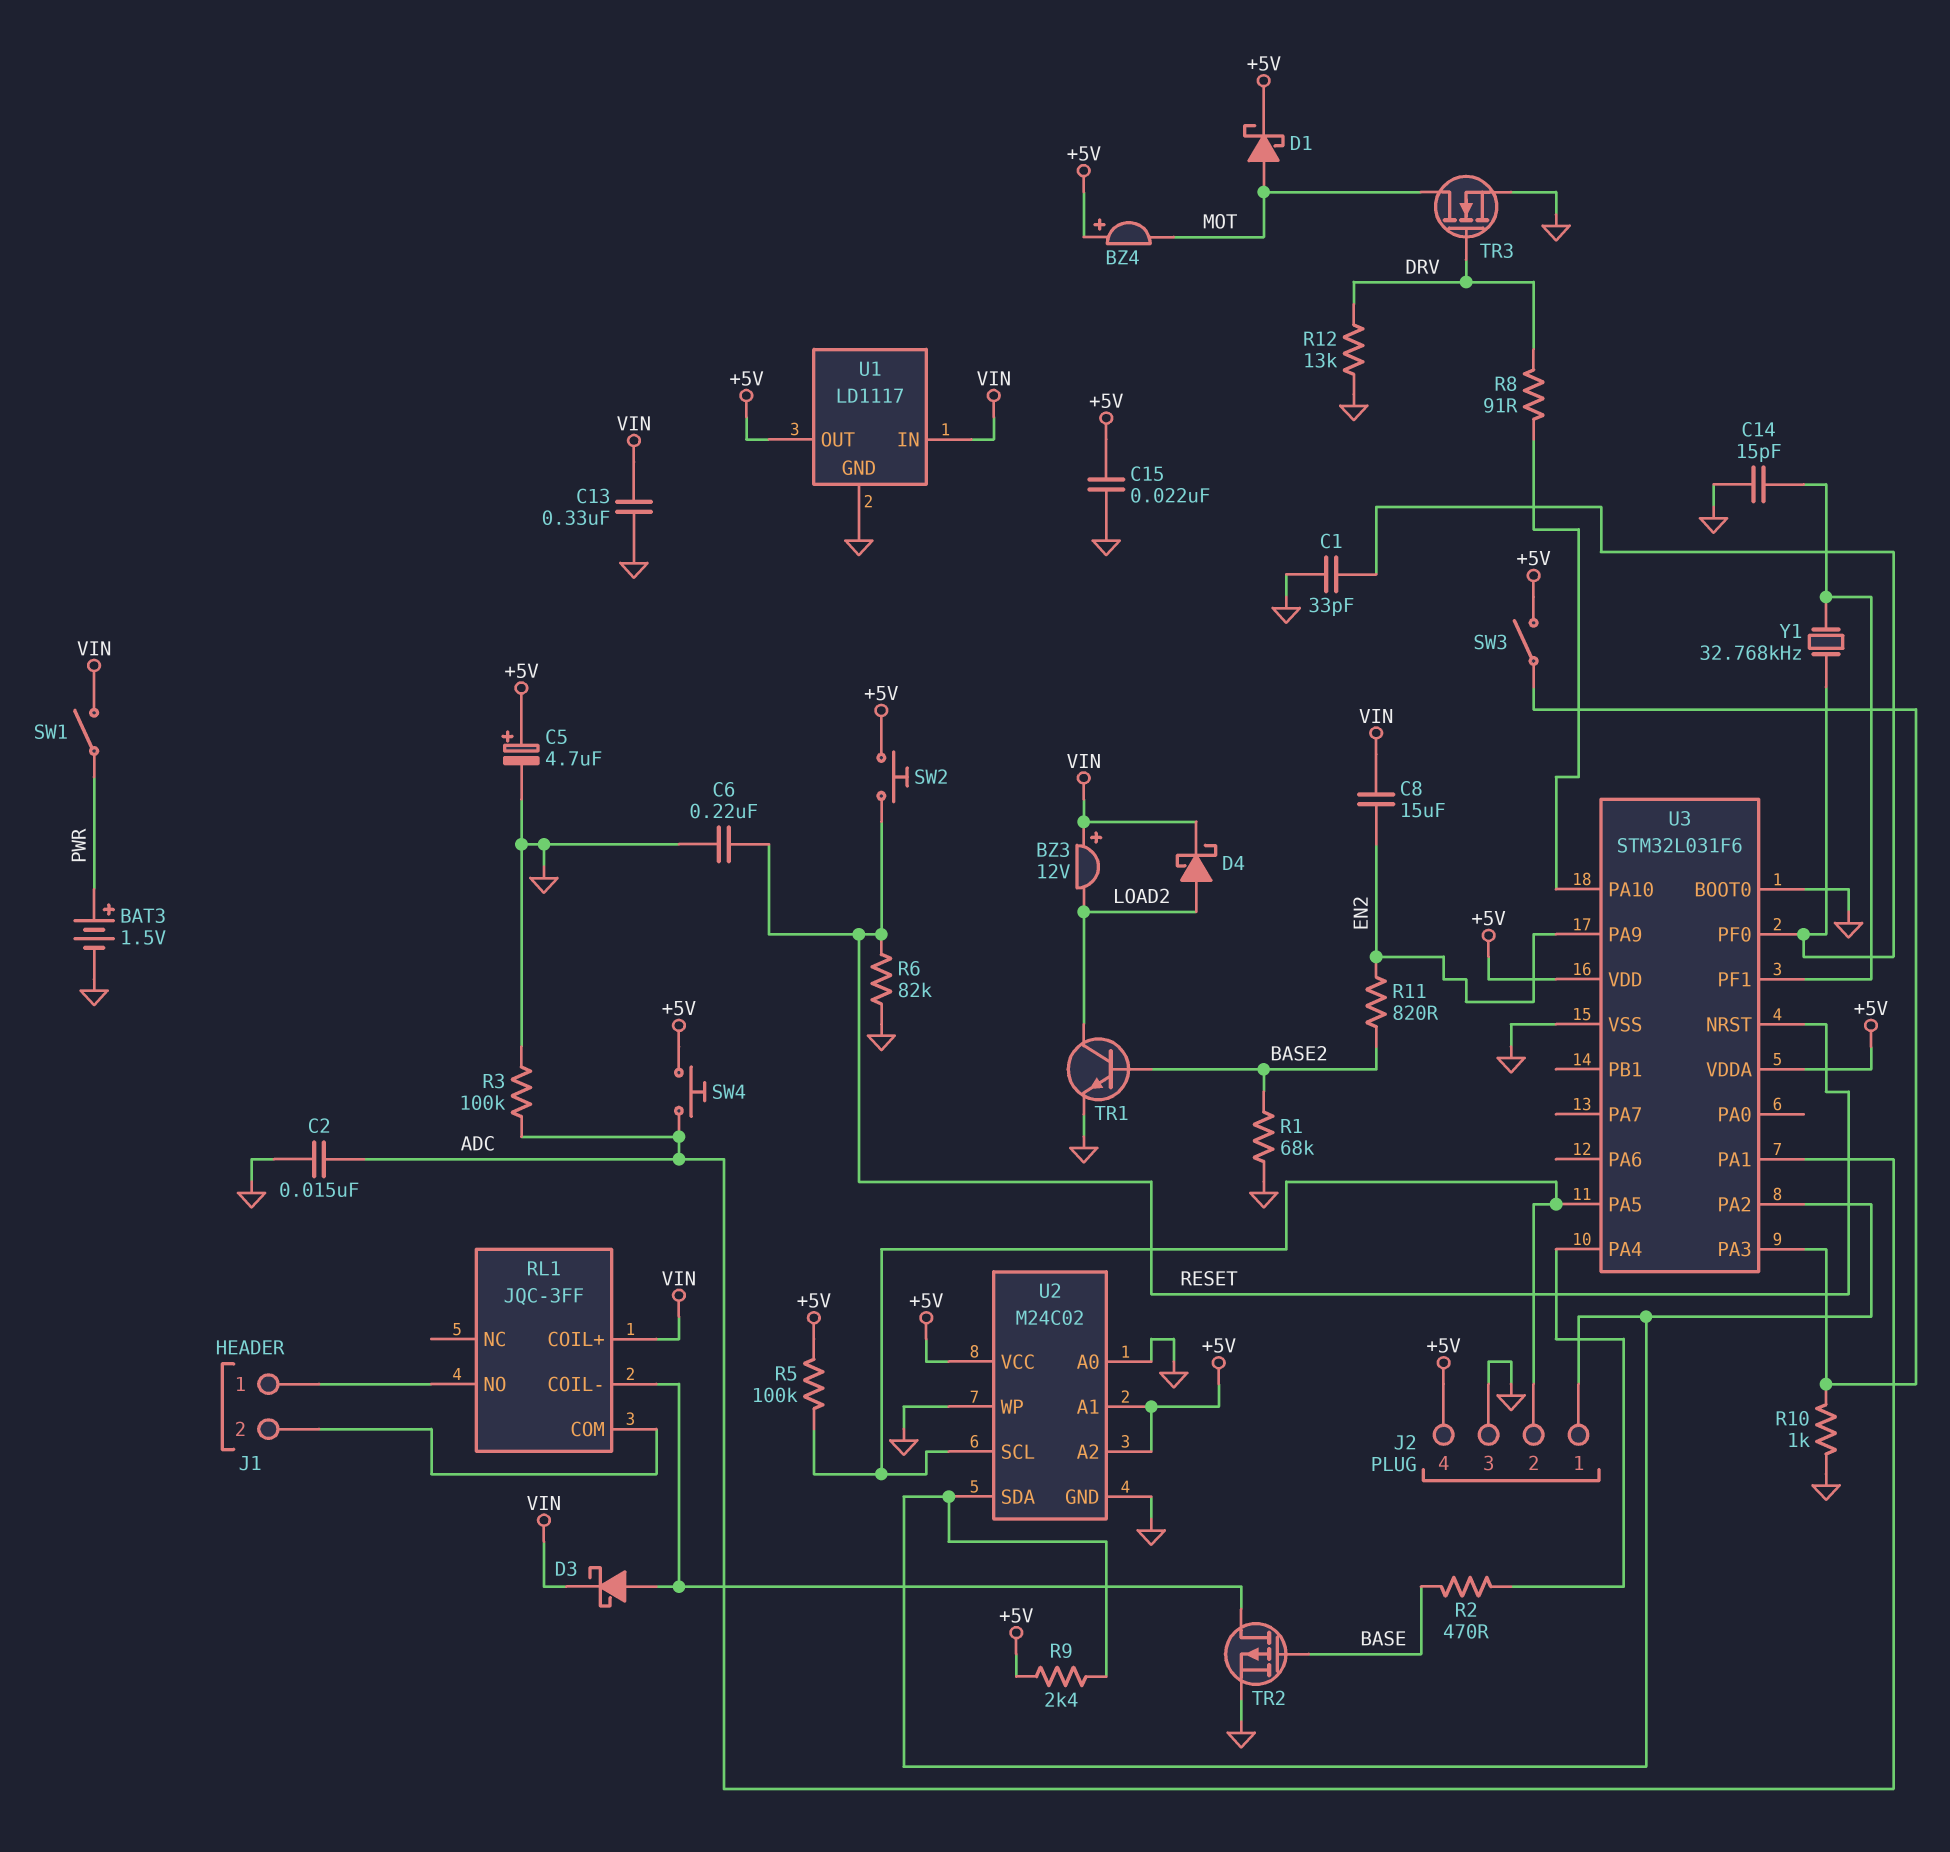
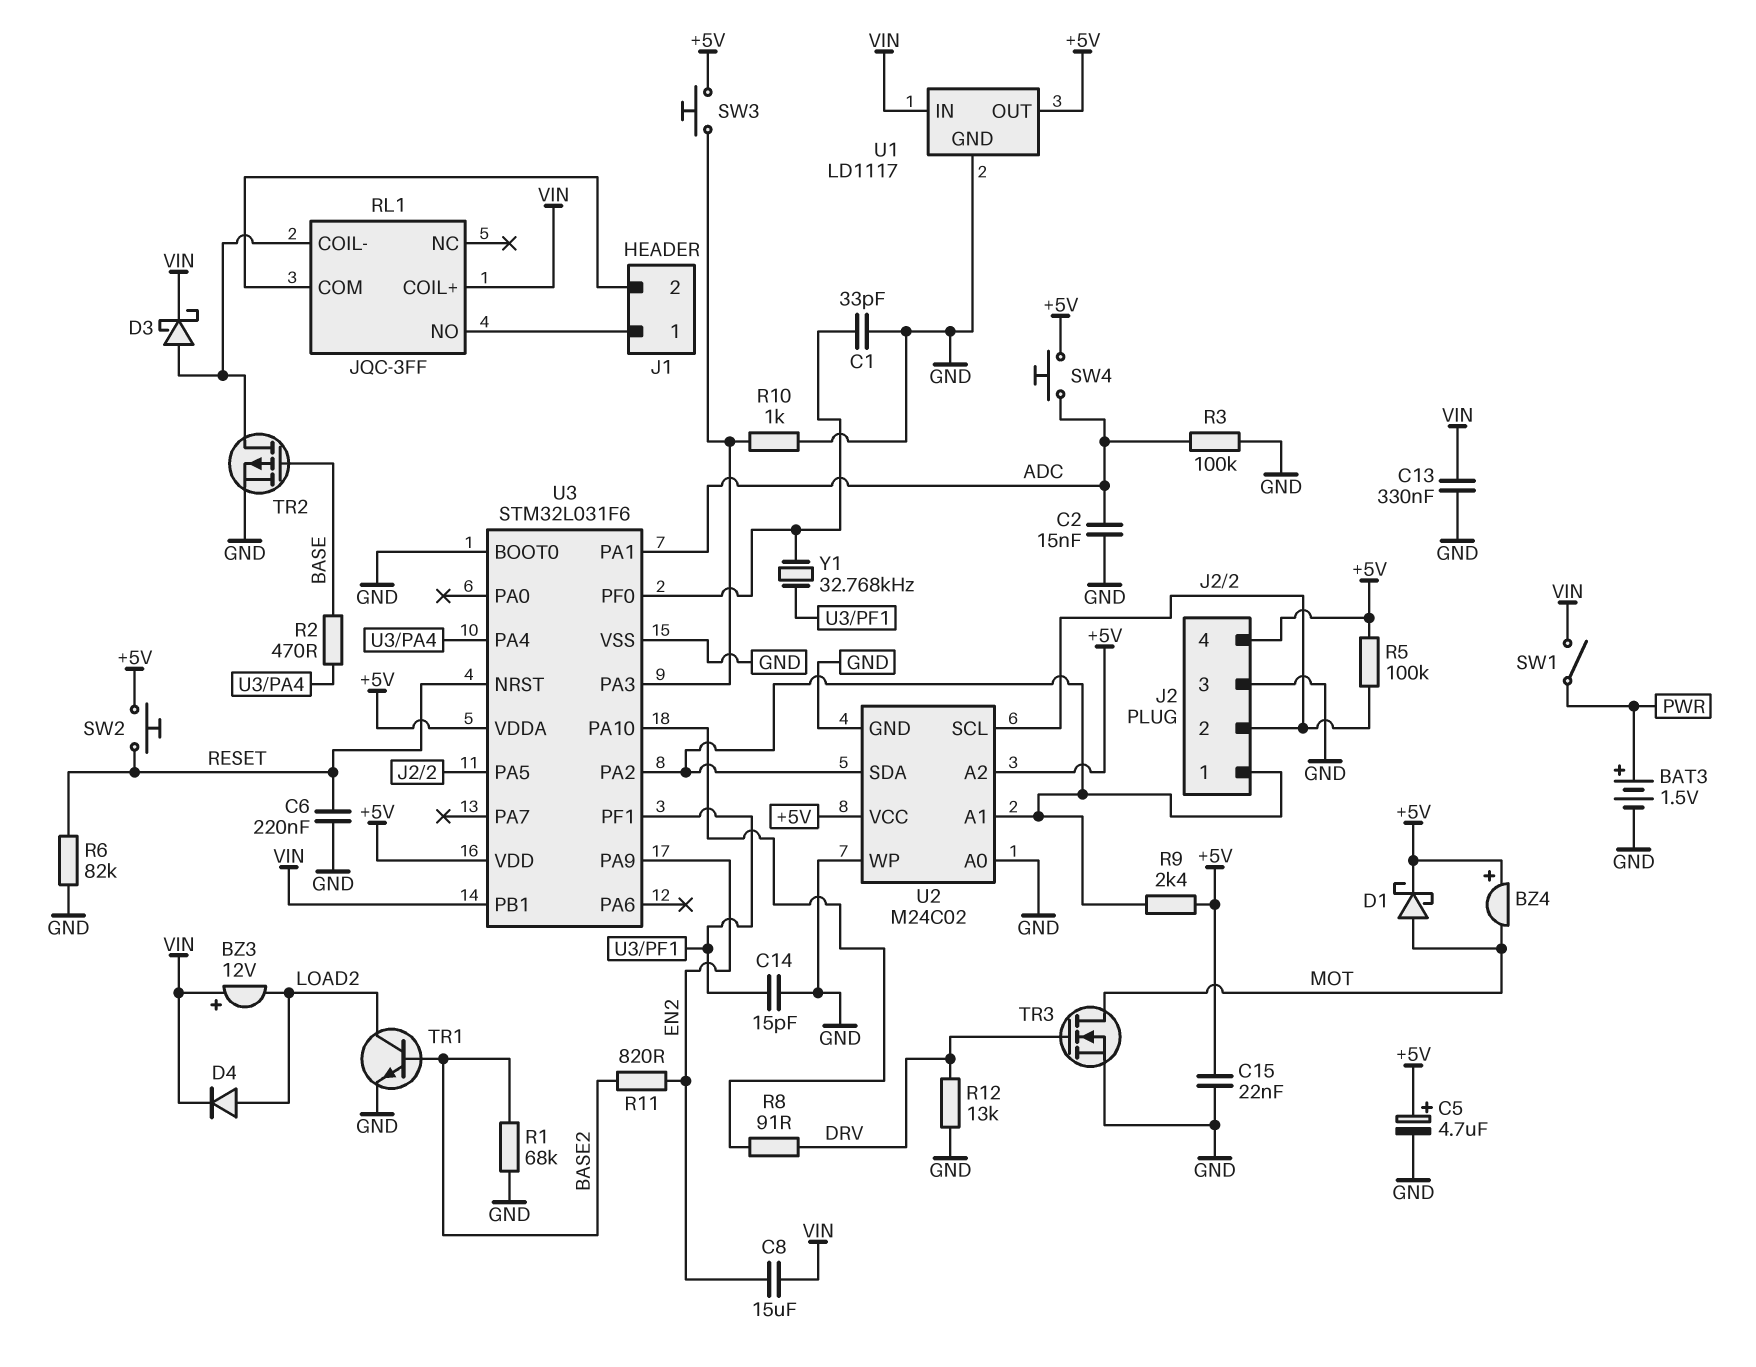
D4: schottky (A LOAD2, K VIN) -> diode (A LOAD2, K VIN)
SW3: switch (+5V, U3/PA3) -> button (+5V, U3/PA3)
U2 pin A1: +5V -> J2/1
U3 pin PB1: none -> VIN

